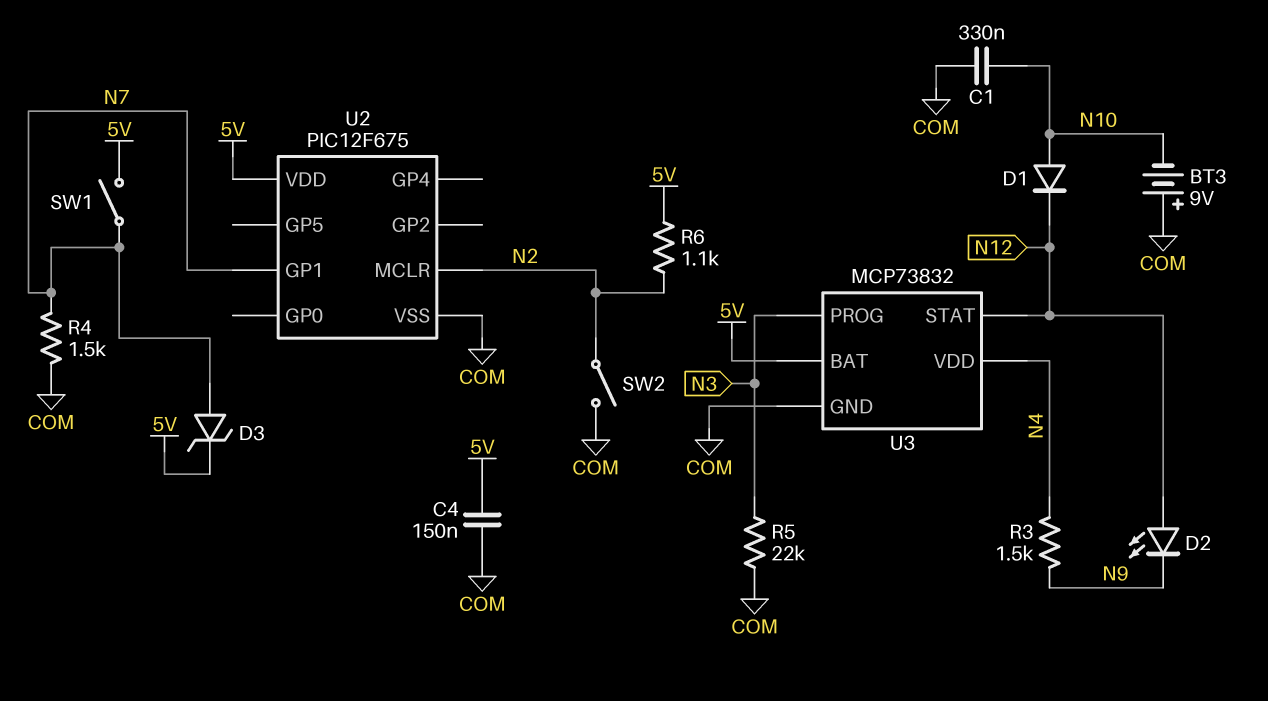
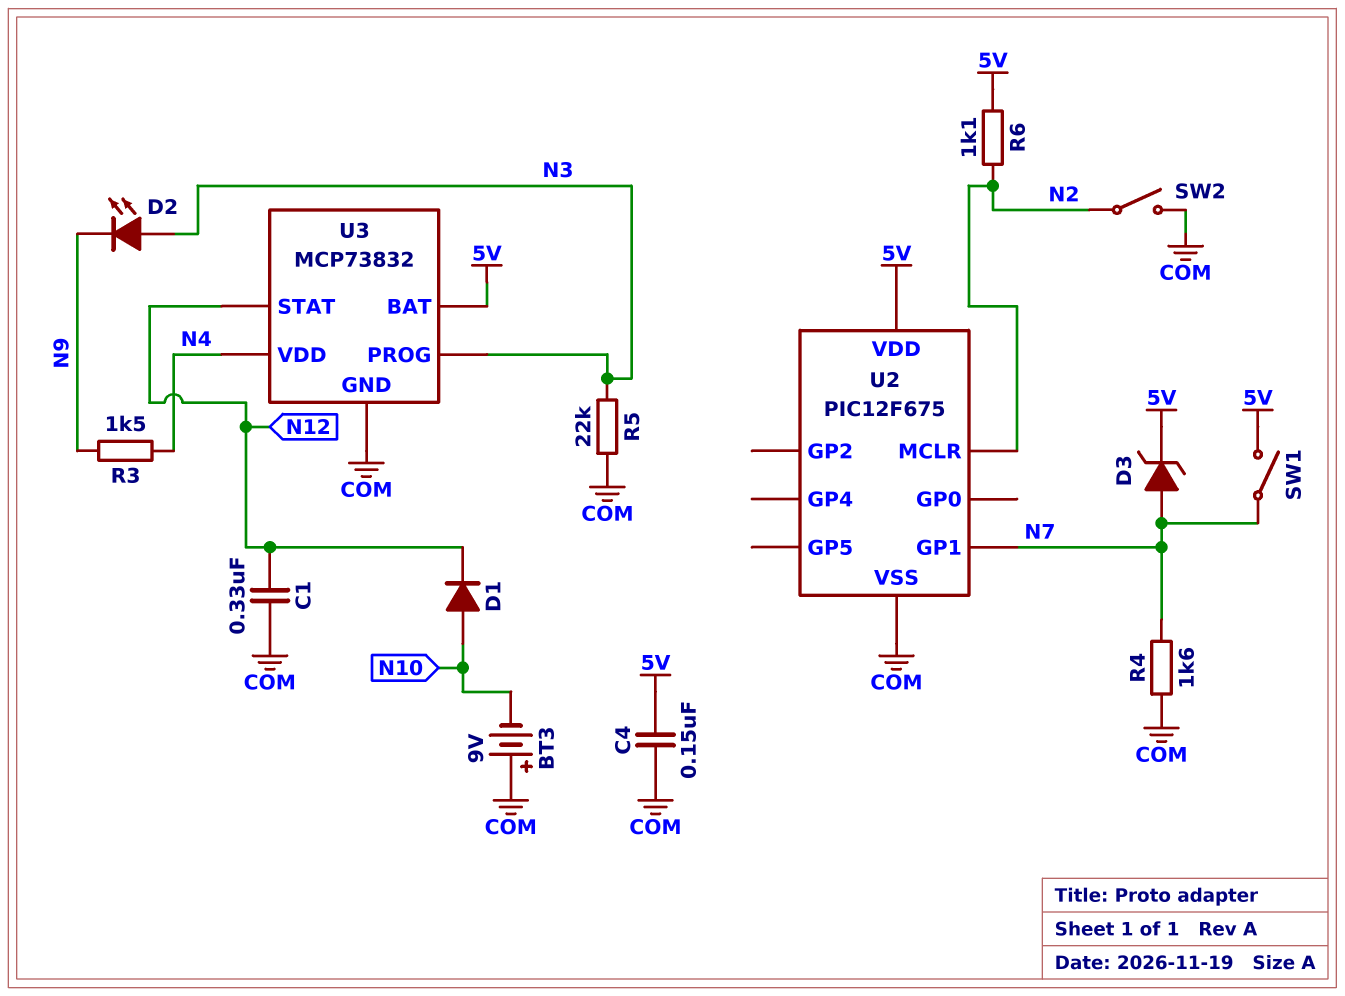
C1: 330nF (COM, N10) -> 330nF (COM, N12)
D2: LED (A N12, K N9) -> LED (A N3, K N9)
R4: 1.5k (COM, N7) -> 1.6k (COM, N7)

